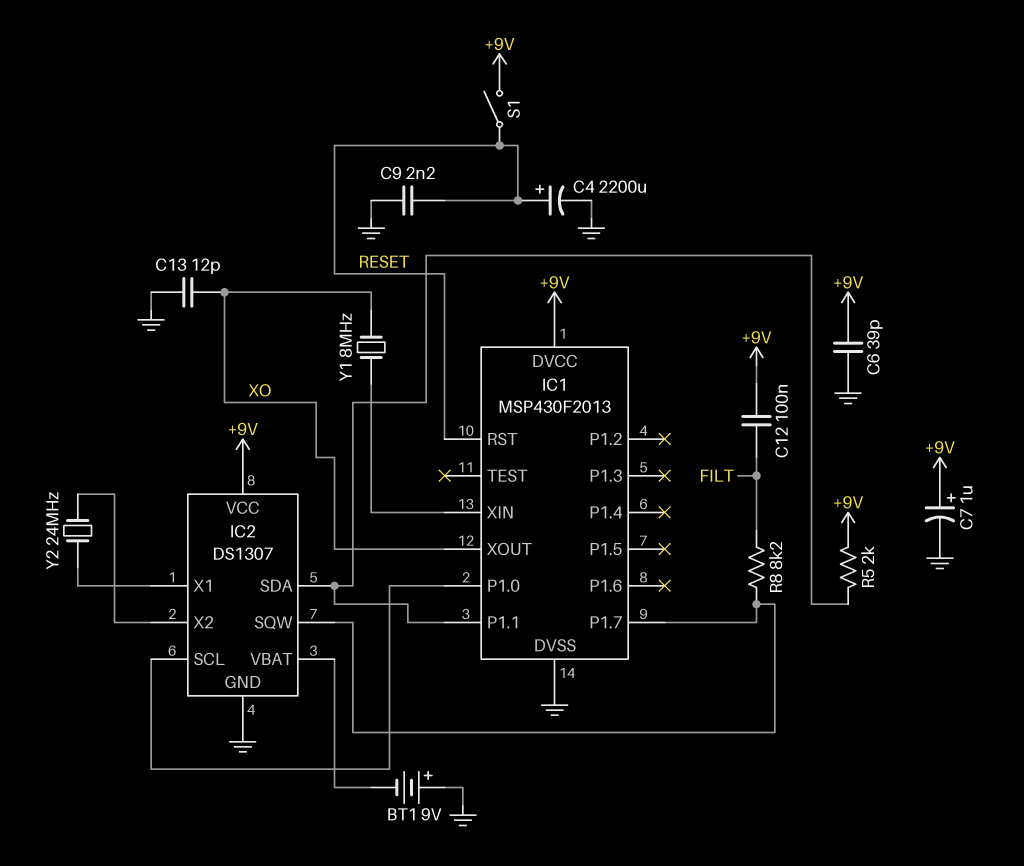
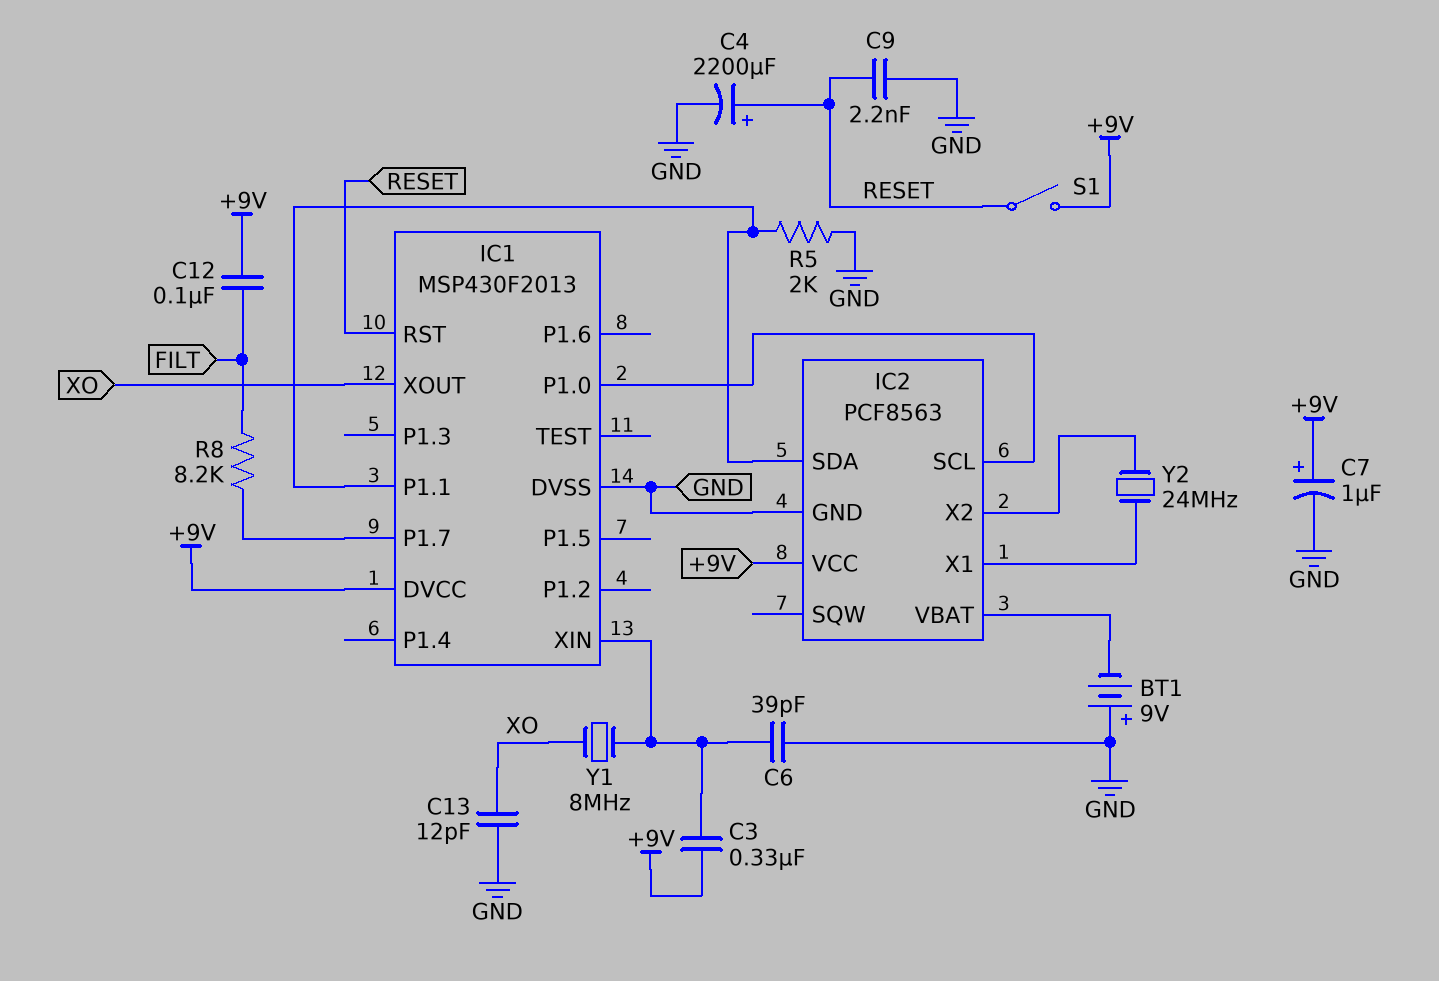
C3: none -> 330nF (+9V, IC1/XIN)
C6: 39pF (+9V, GND) -> 39pF (GND, IC1/XIN)
IC2: DS1307 -> PCF8563
IC2 pin SQW: IC1/P1.7 -> none
R5: 2k (+9V, IC1/P1.1) -> 2k (GND, IC1/P1.1)

